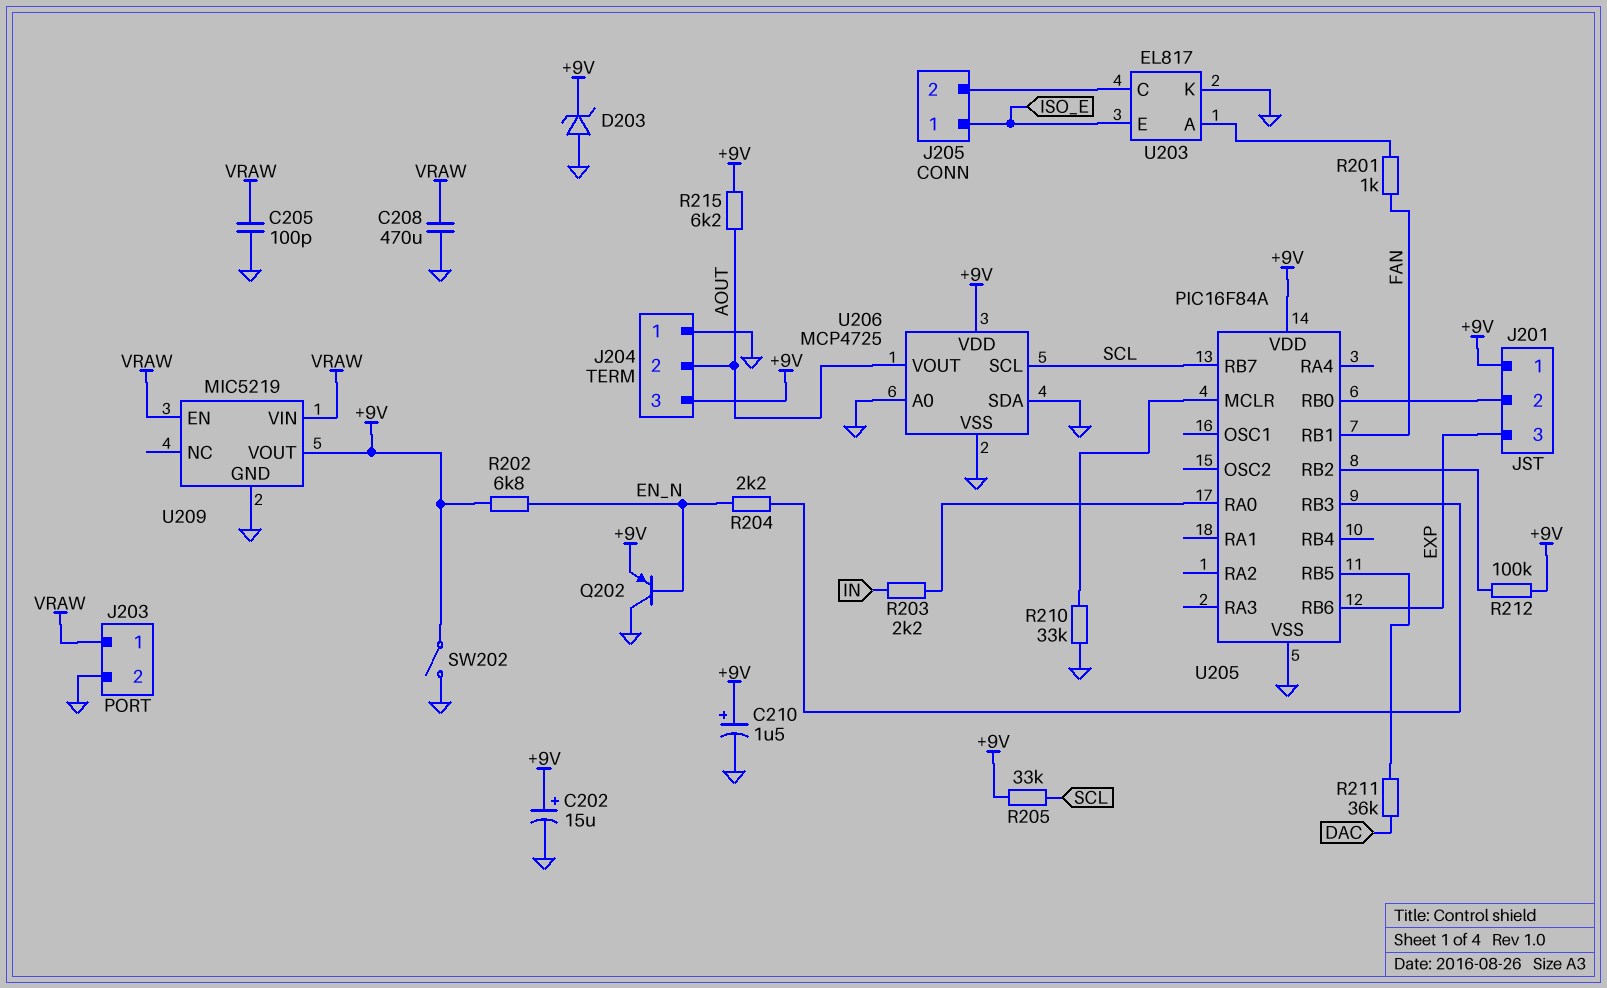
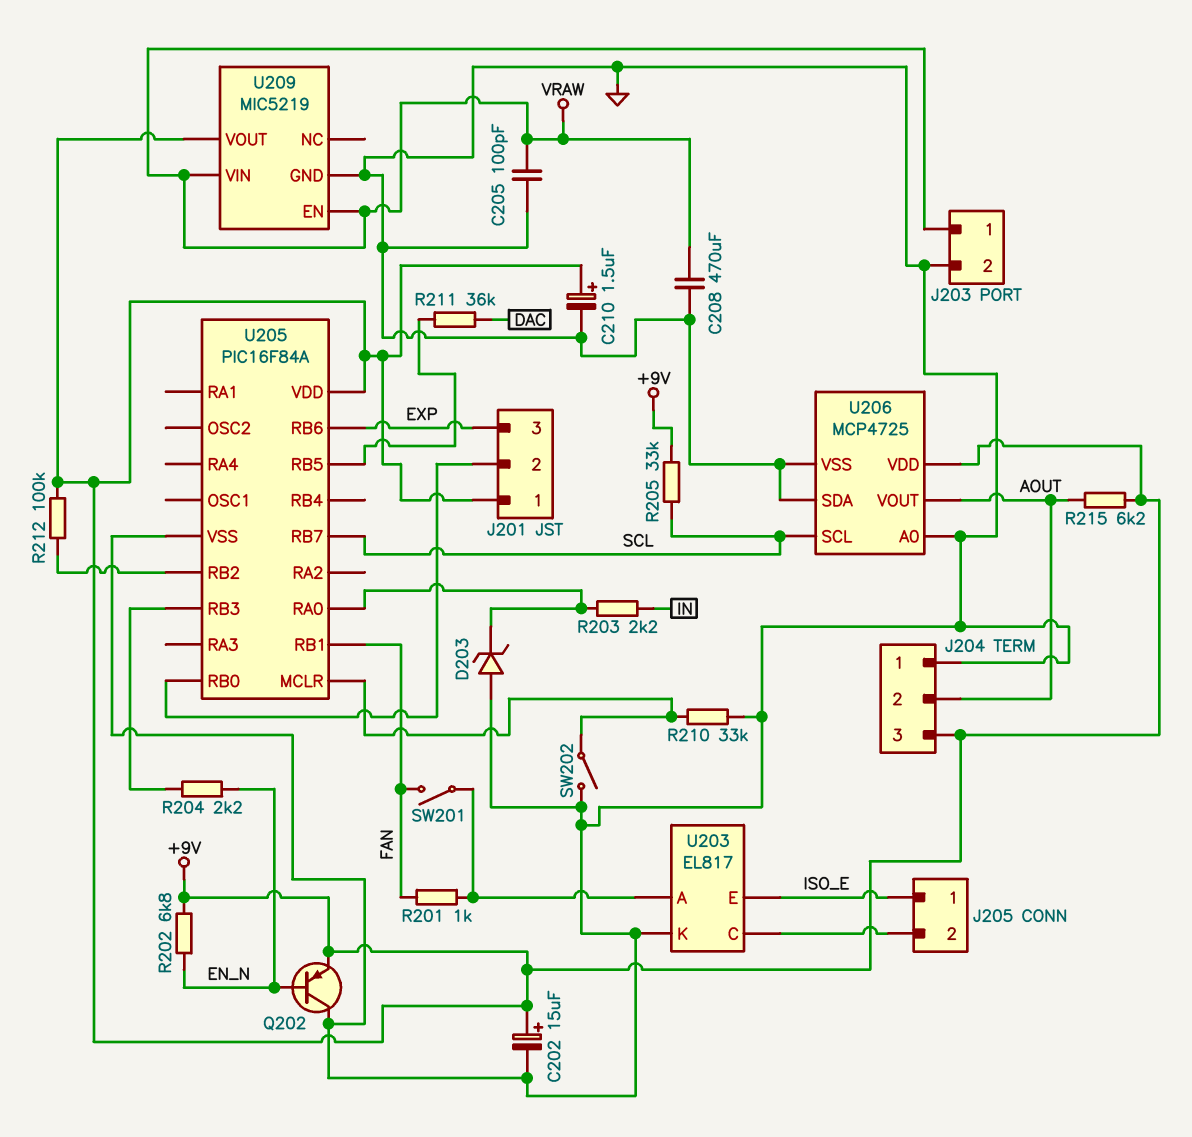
D203: zener (A GND, K +9V) -> zener (A GND, K U205/RA0)
SW201: none -> switch (FAN, U203/A)
SW202: switch (+9V, GND) -> switch (GND, U205/MCLR)

